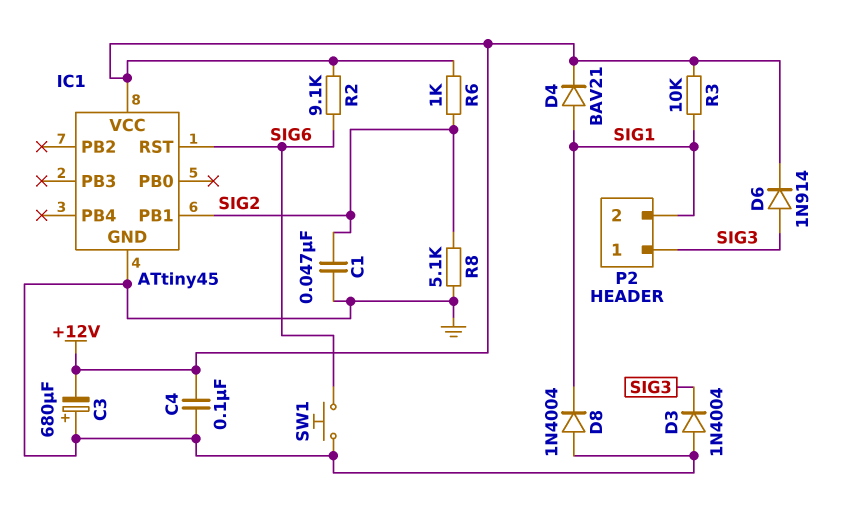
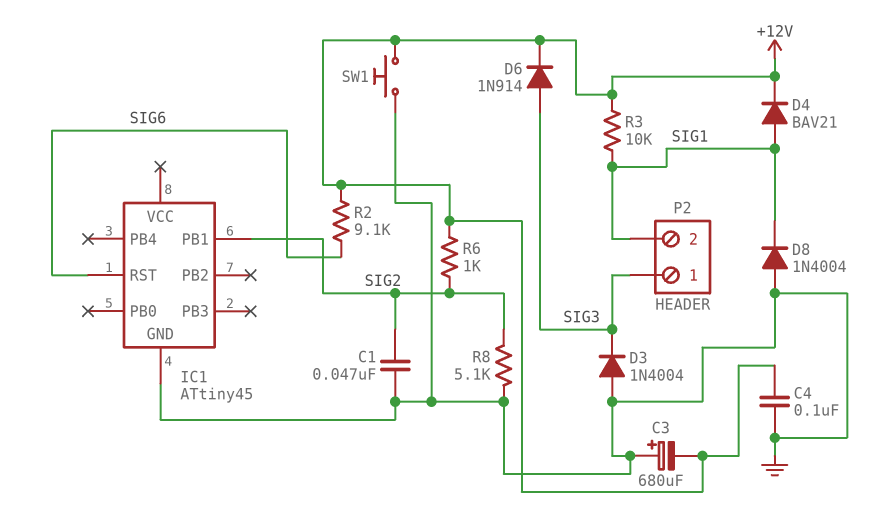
IC1 pin VCC: +12V -> none
SW1: button (GND, SIG6) -> button (+12V, GND)

